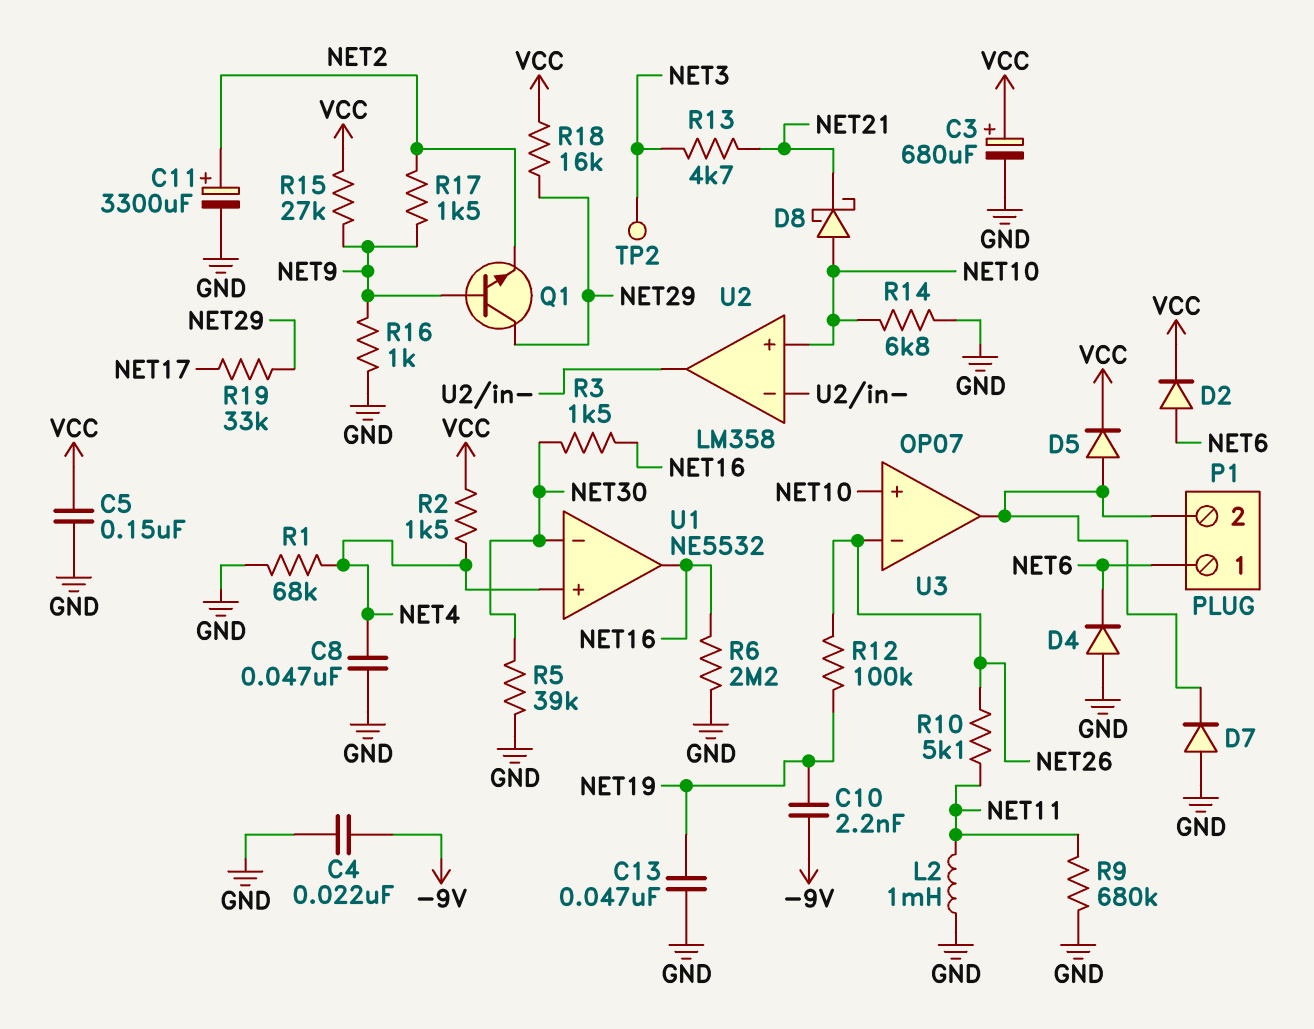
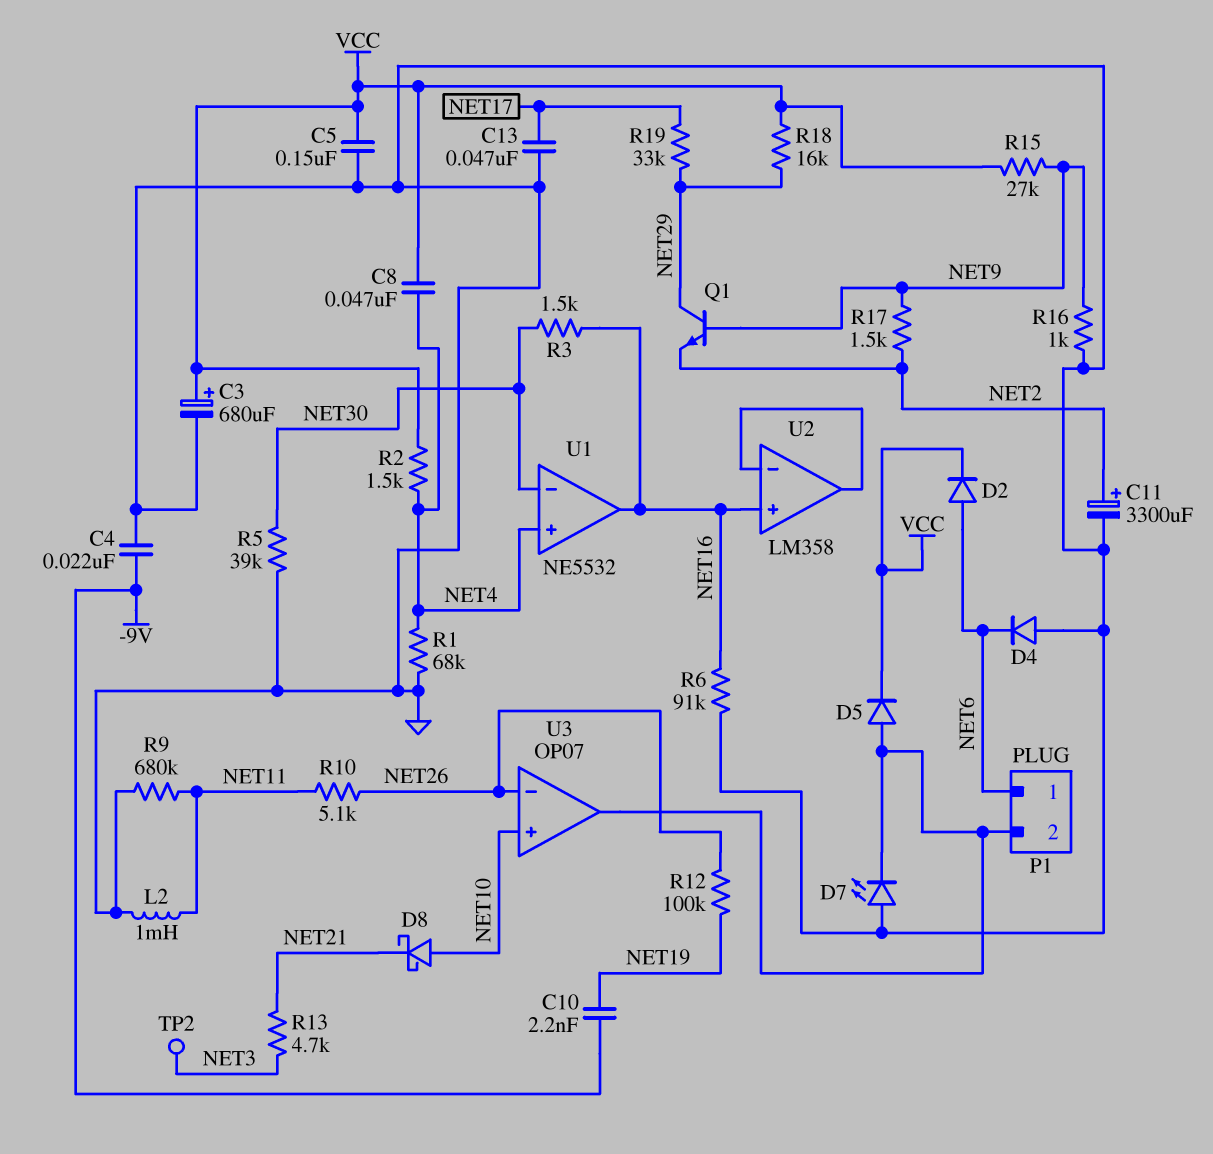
C8: 47nF (GND, NET4) -> 47nF (NET4, VCC)
C13: 47nF (GND, NET19) -> 47nF (GND, NET17)
D7: diode (A GND, K P1/2) -> LED (A GND, K P1/2)
R6: 2.2M (GND, NET16) -> 91k (GND, NET16)
R14: 6.8k (GND, NET10) -> none
U2 pin in+: NET10 -> NET16

